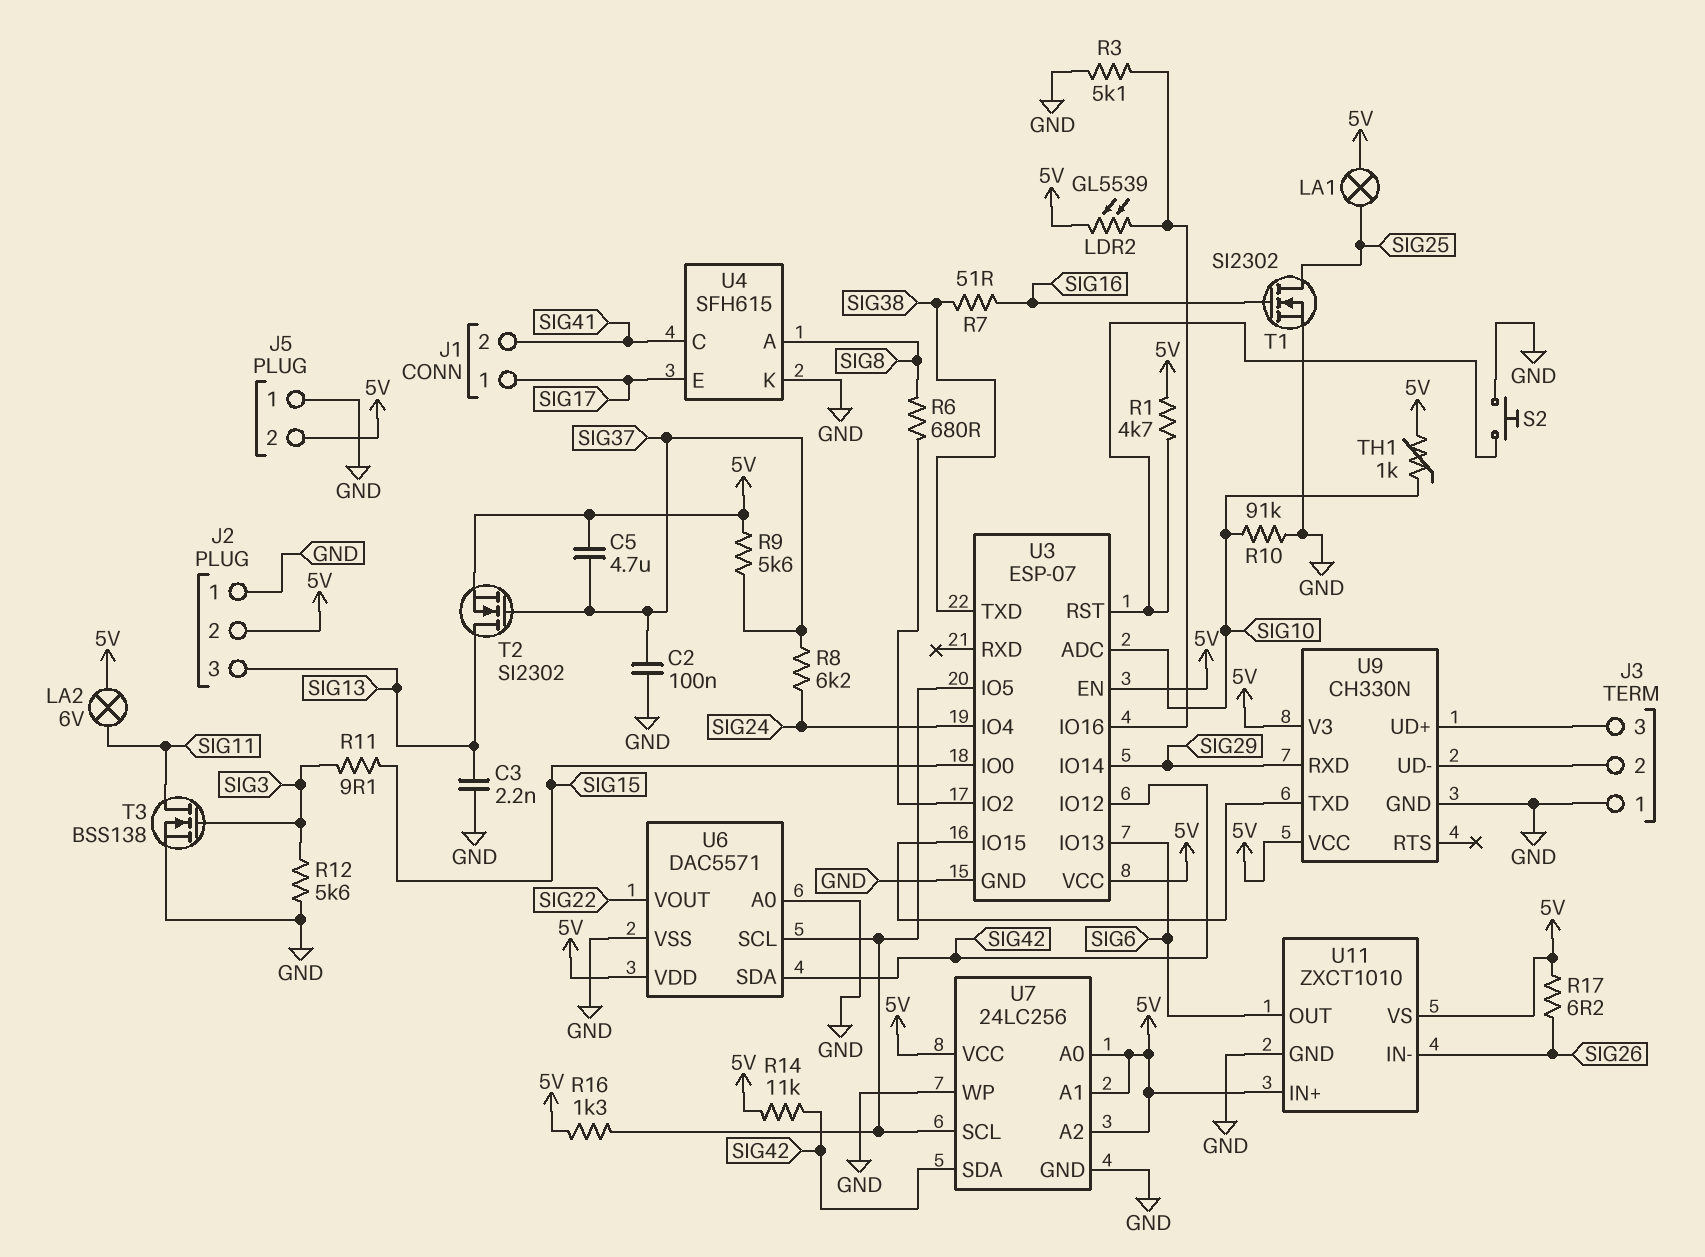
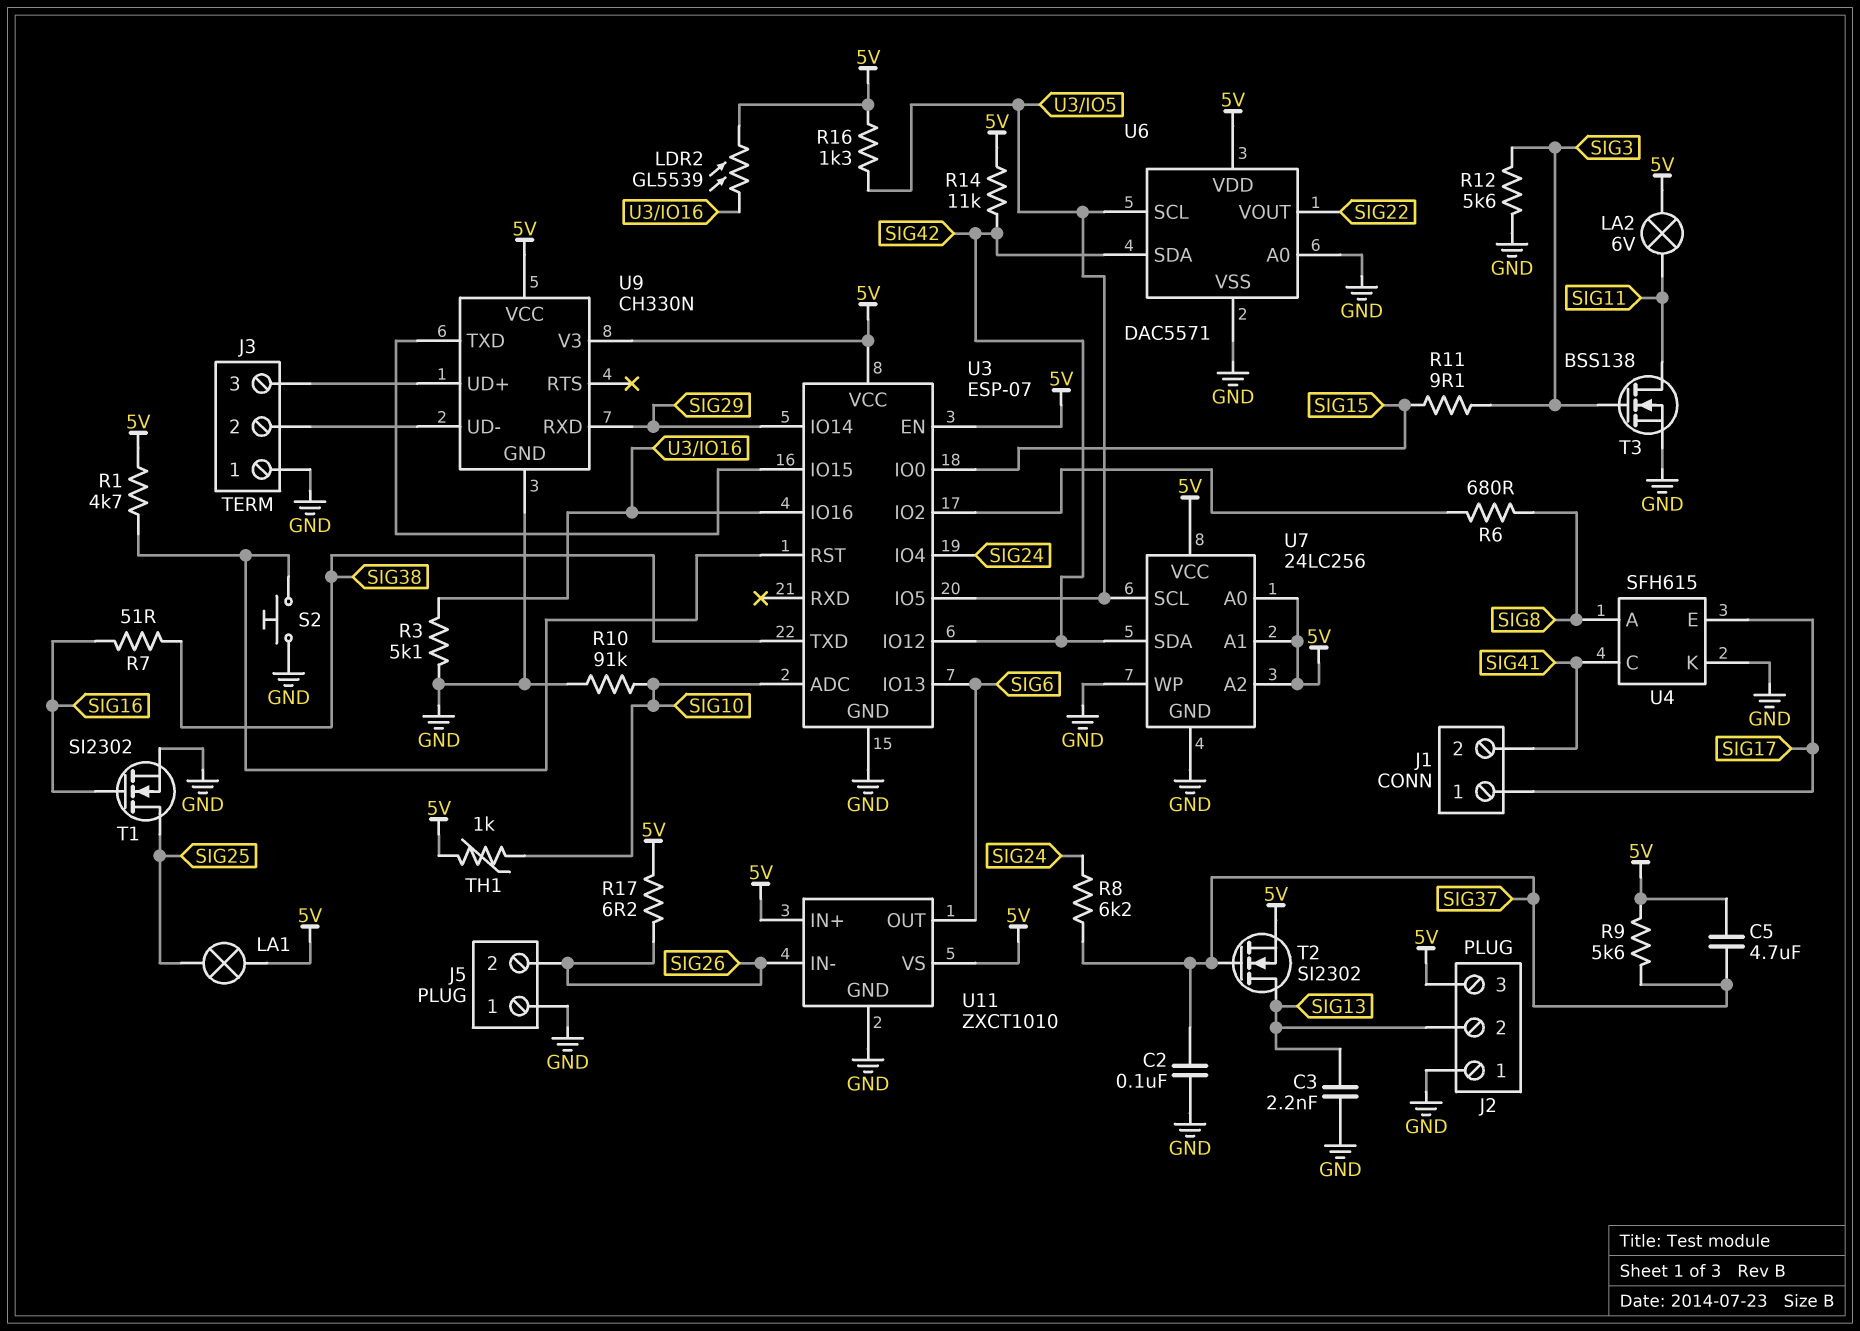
J2 pin 2: 5V -> SIG13
J2 pin 3: SIG13 -> 5V
J5 pin 2: 5V -> SIG26

